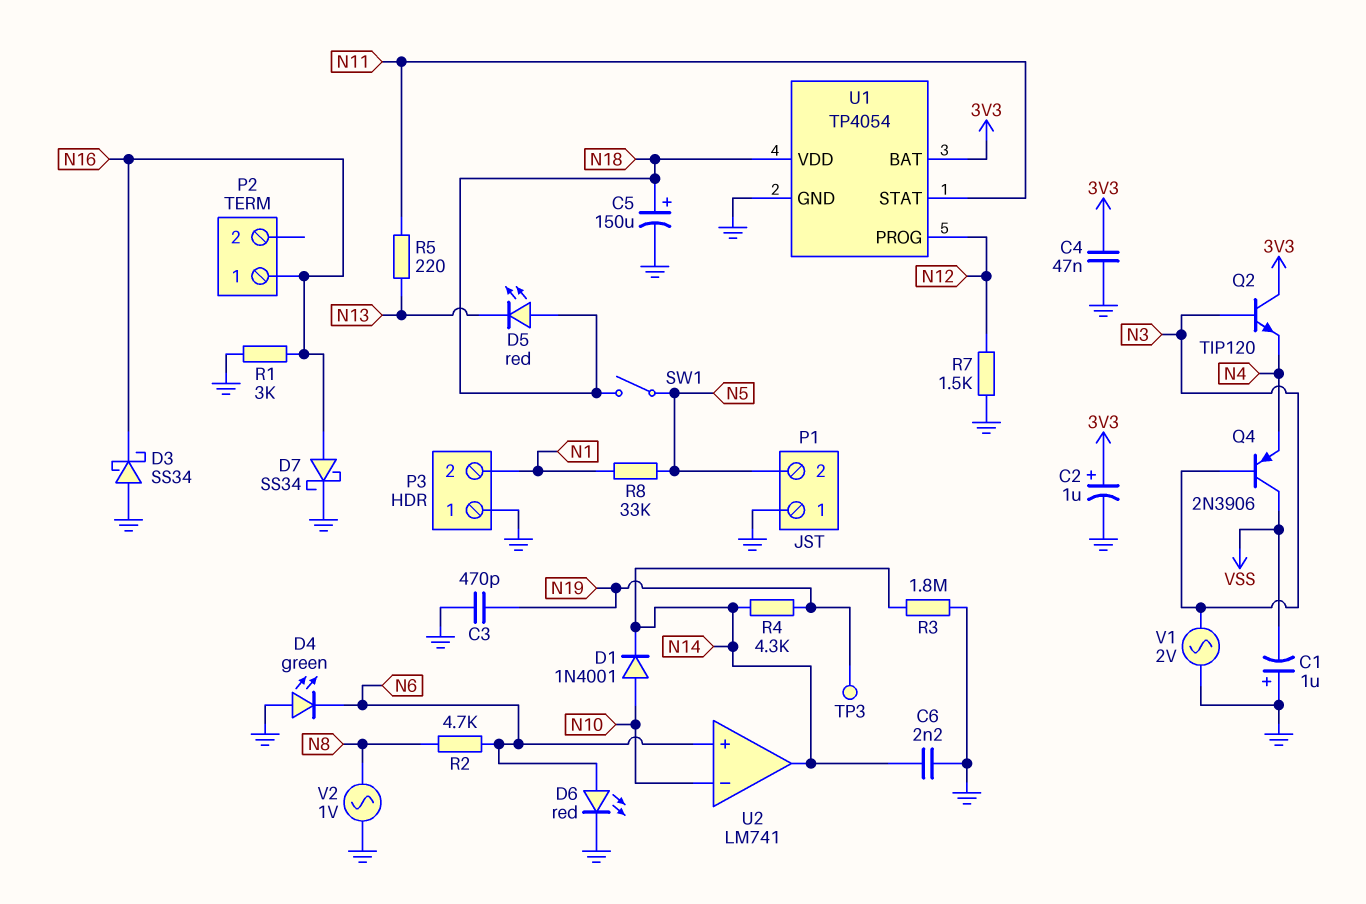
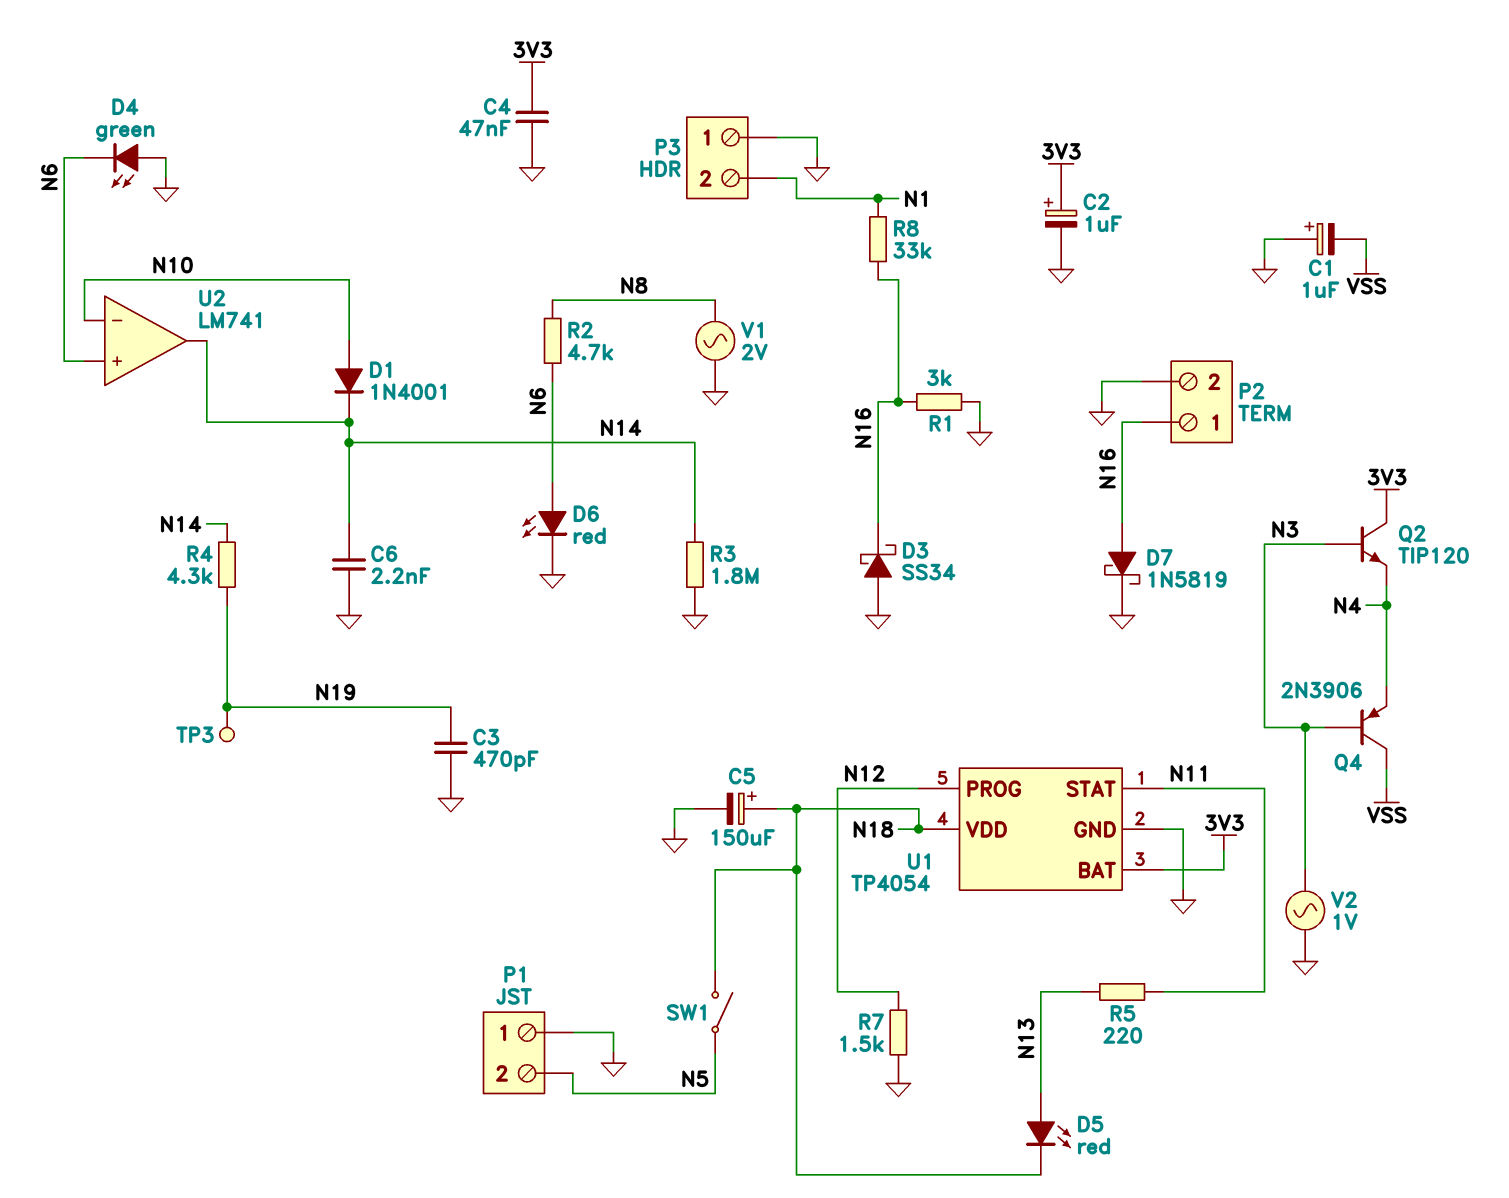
D5: LED red (A N18, K N13) -> LED red (A N13, K N18)
D7: schottky SS34 (A N16, K GND) -> schottky 1N5819 (A N16, K GND)
P2 pin 2: none -> GND
R8: 33k (N1, N5) -> 33k (N1, N16)
V1: AC 2V (GND, N3) -> AC 2V (GND, N8)
V2: AC 1V (GND, N8) -> AC 1V (GND, N3)

